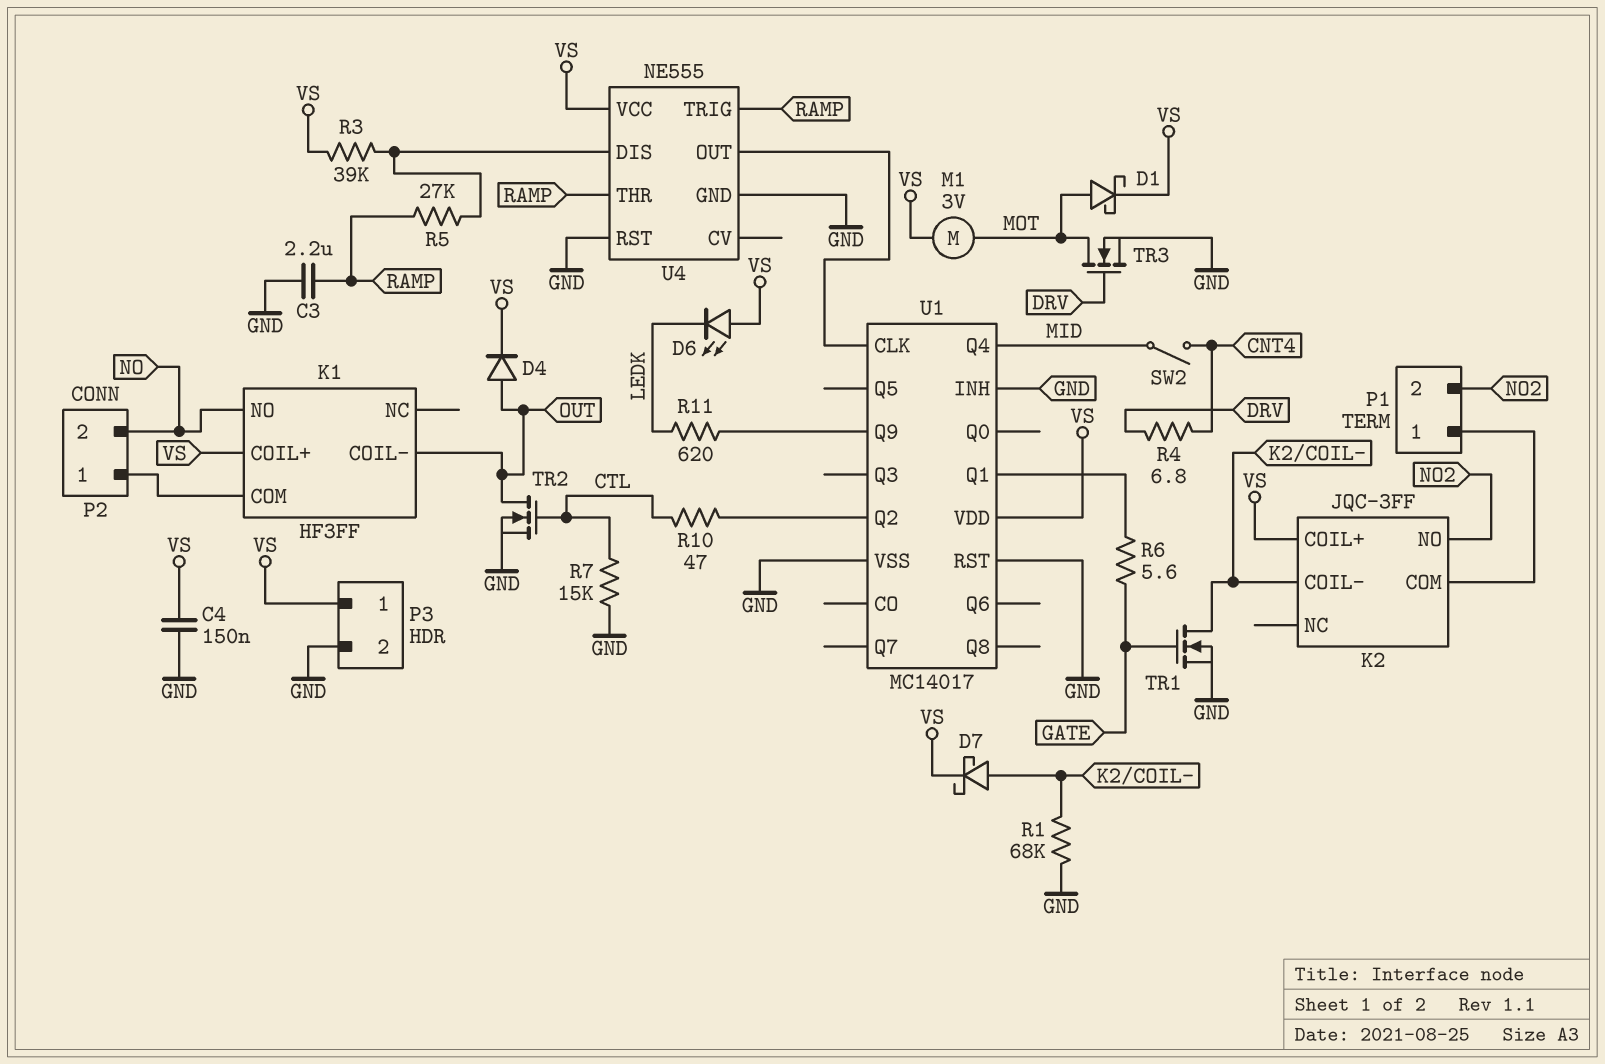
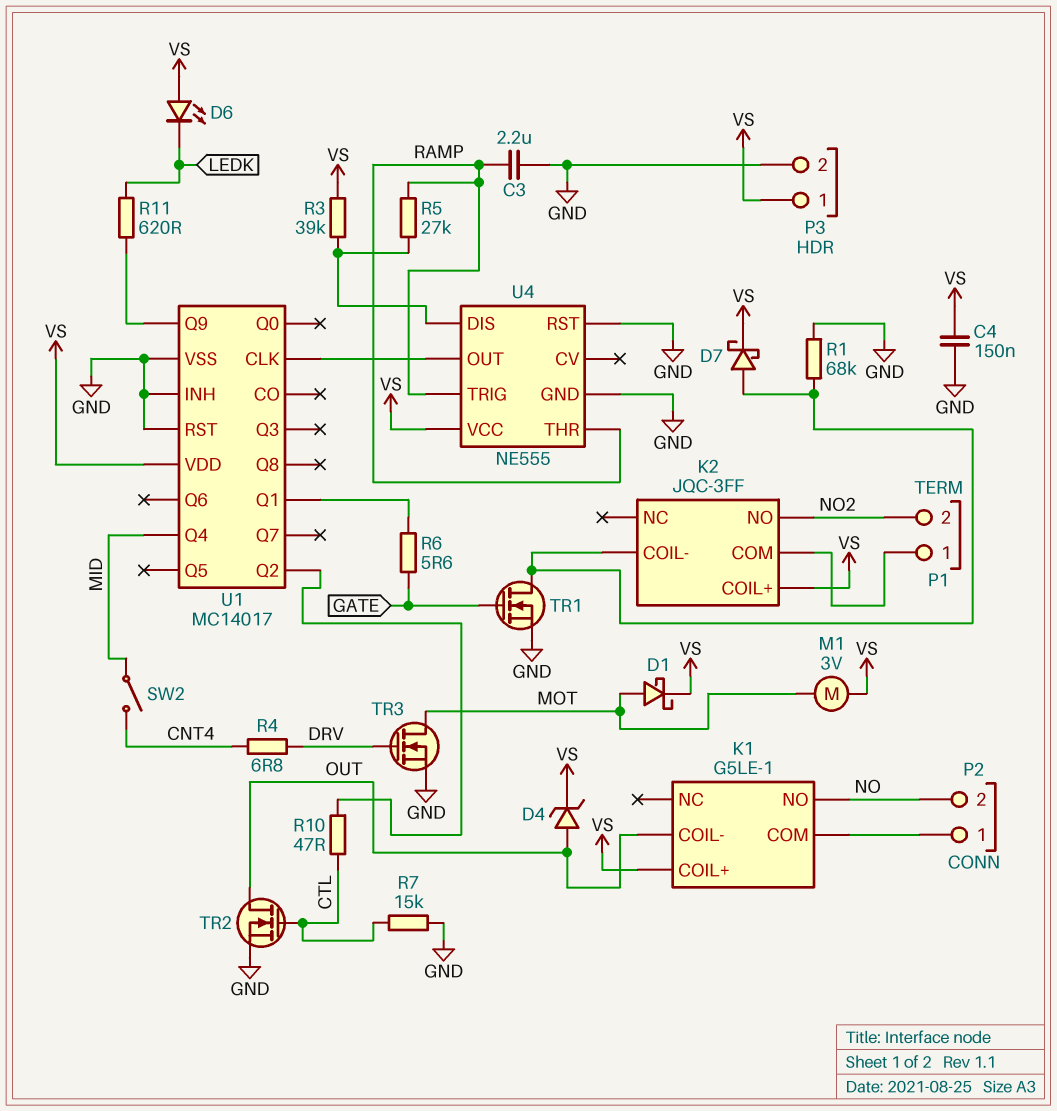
D4: diode (A OUT, K VS) -> zener (A OUT, K VS)
K1: HF3FF -> G5LE-1

